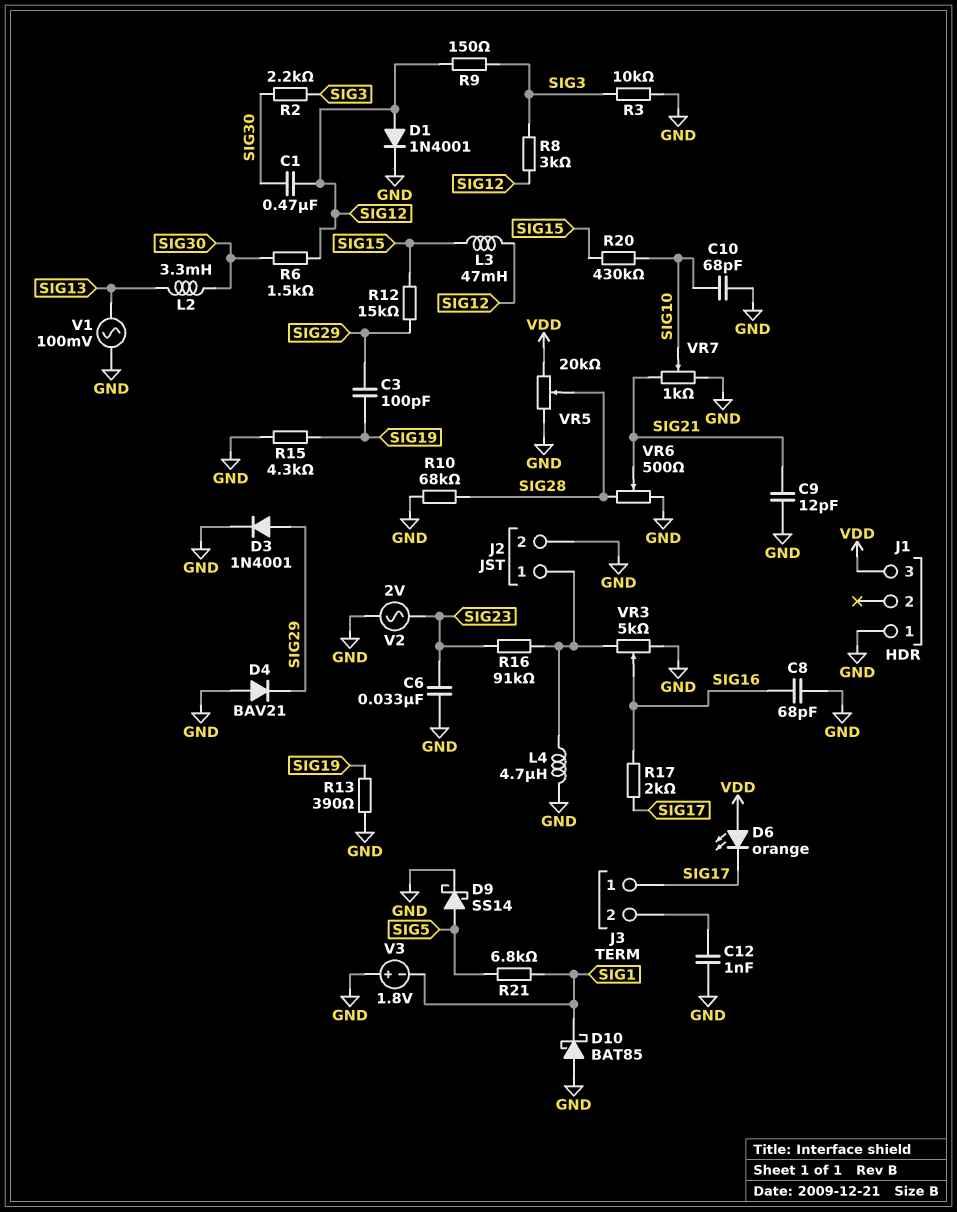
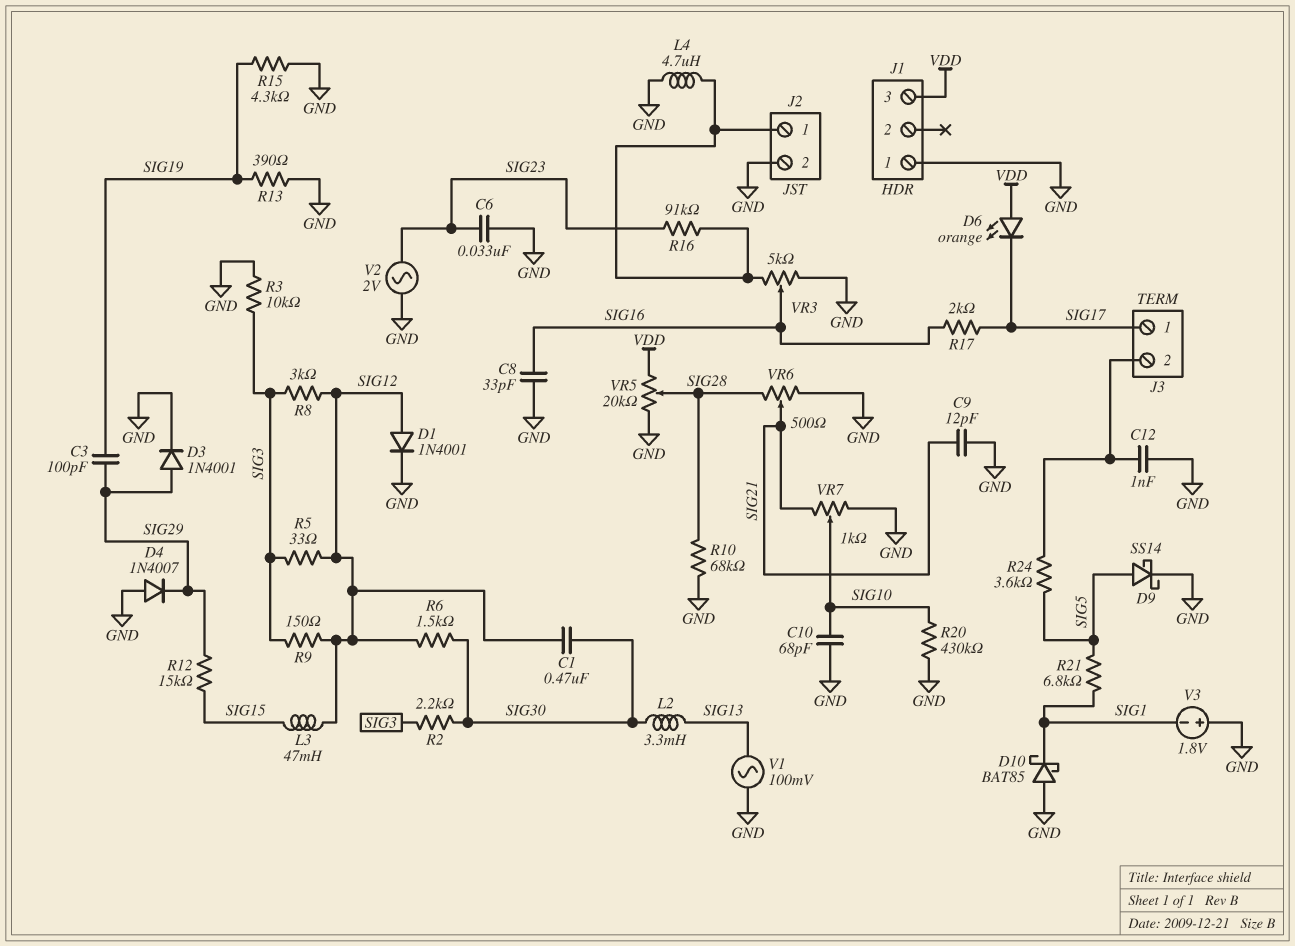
C8: 68pF (GND, SIG16) -> 33pF (GND, SIG16)
D4: diode BAV21 (A GND, K SIG29) -> diode 1N4007 (A GND, K SIG29)
R5: none -> 33 (SIG3, SIG12)
R20: 430k (SIG10, SIG15) -> 430k (GND, SIG10)
R24: none -> 3.6k (J3/2, SIG5)

